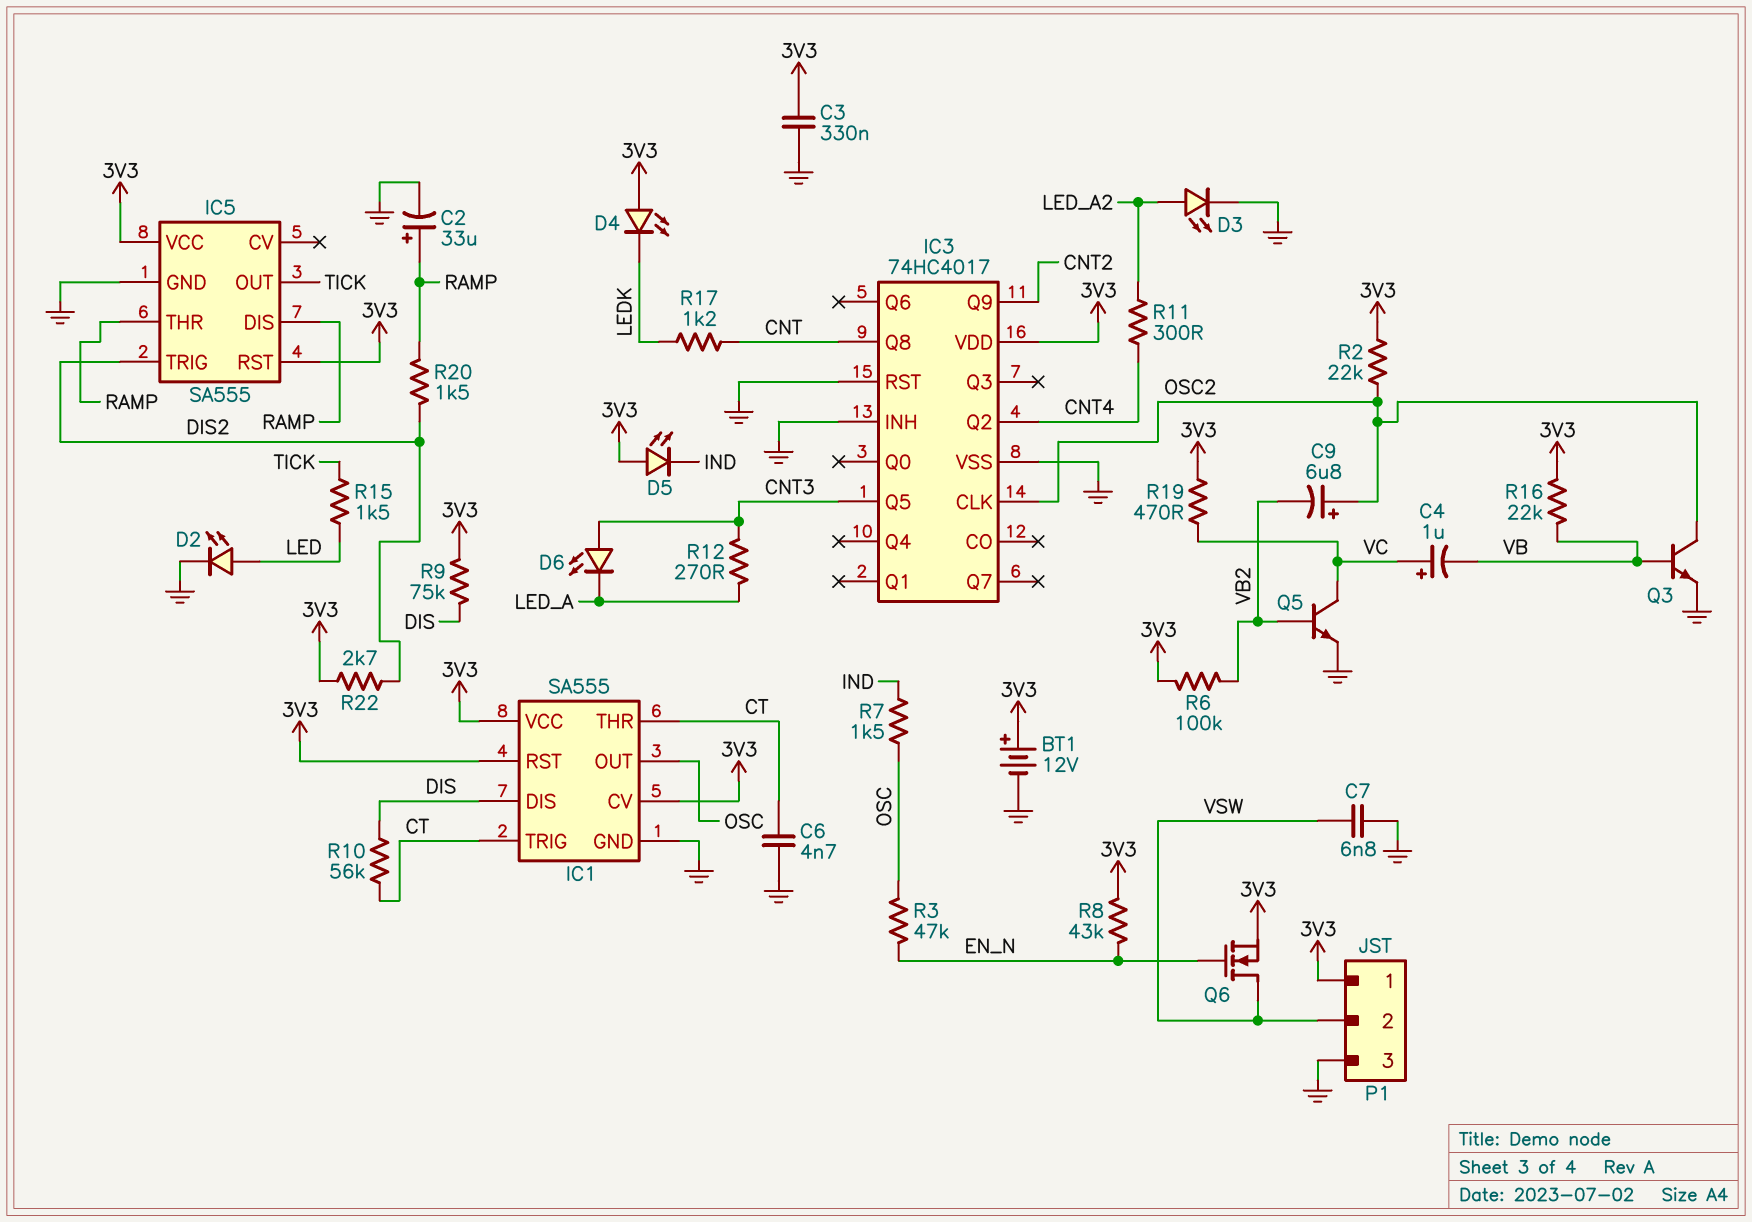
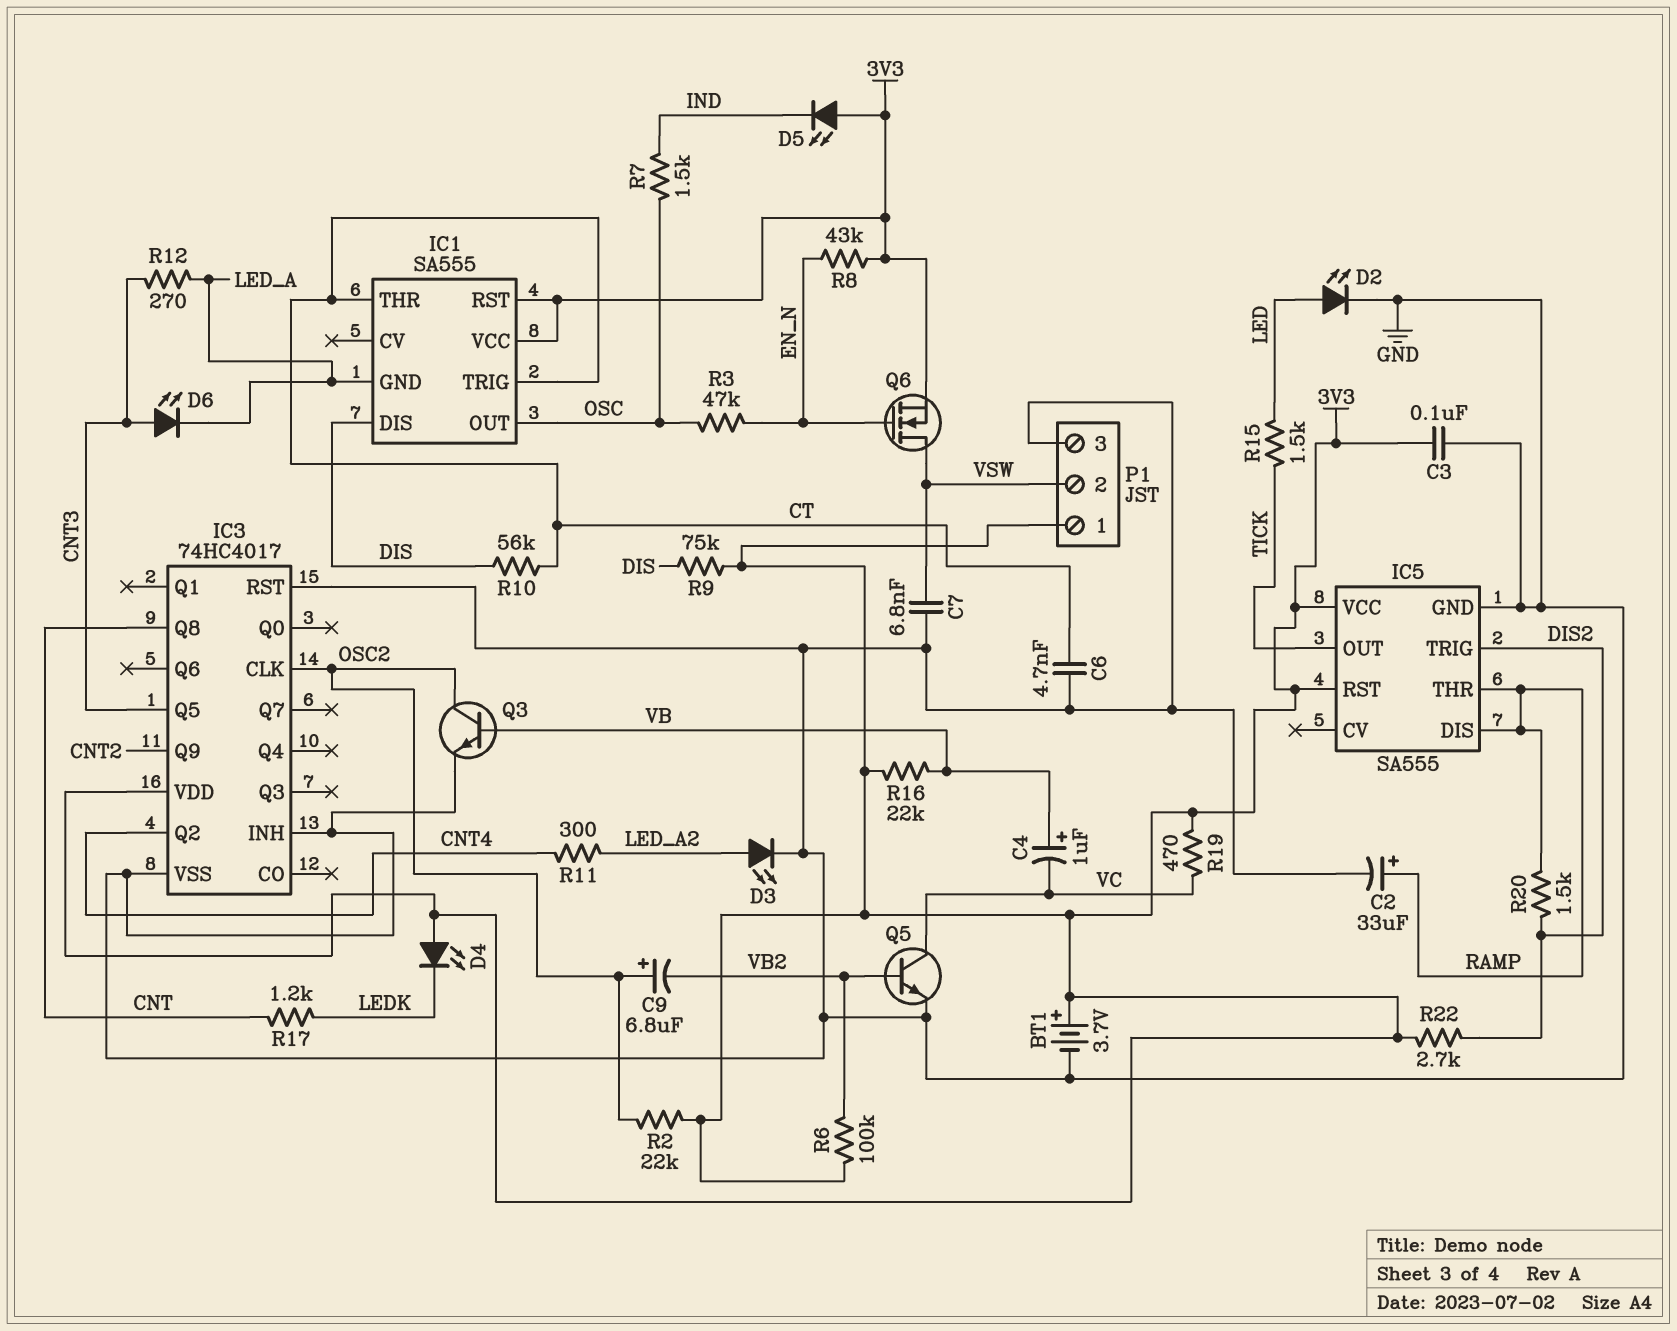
BT1: 12V (plus 3V3, minus GND) -> 3.7V (plus 3V3, minus GND)
C3: 330nF (3V3, GND) -> 100nF (3V3, GND)
C4: 1uF (plus VC, minus VB) -> 1uF (plus VB, minus VC)
IC1 pin CV: 3V3 -> none
IC1 pin GND: GND -> LED_A

